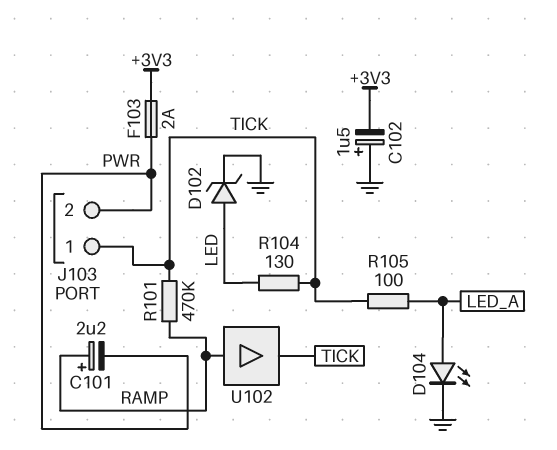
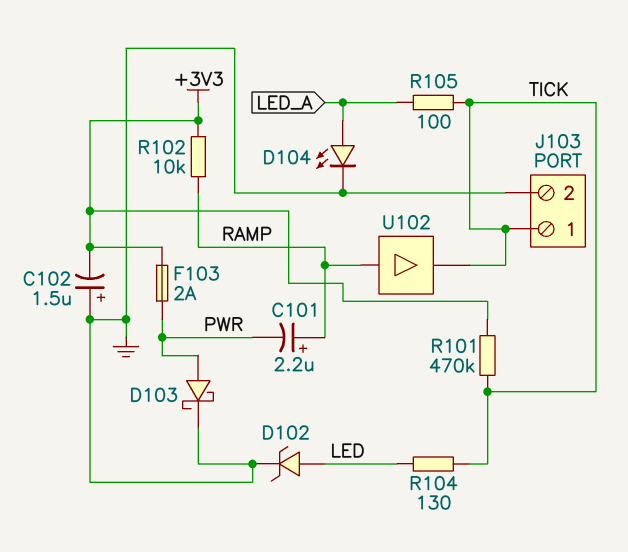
D103: none -> schottky (A PWR, K GND)
J103 pin 2: PWR -> GND
R101: 470k (RAMP, TICK) -> 470k (+3V3, TICK)
R102: none -> 10k (+3V3, RAMP)

